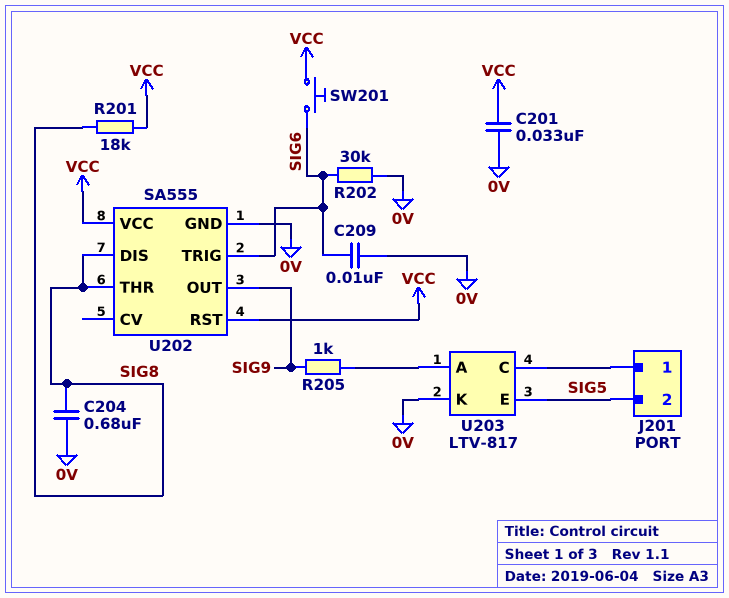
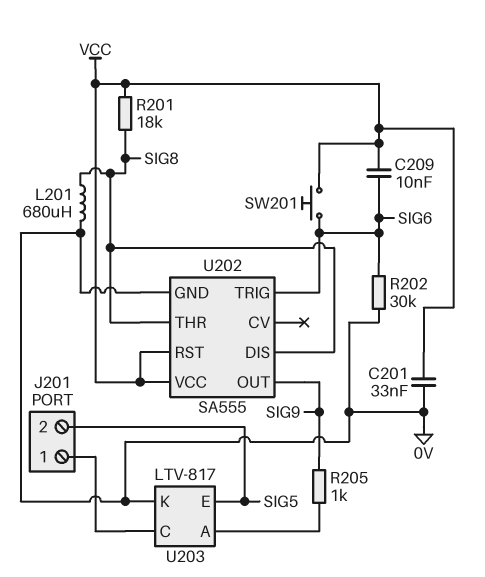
C204: 680nF (0V, SIG8) -> none
C209: 10nF (0V, SIG6) -> 10nF (SIG6, VCC)
L201: none -> 680uH (0V, SIG8)

